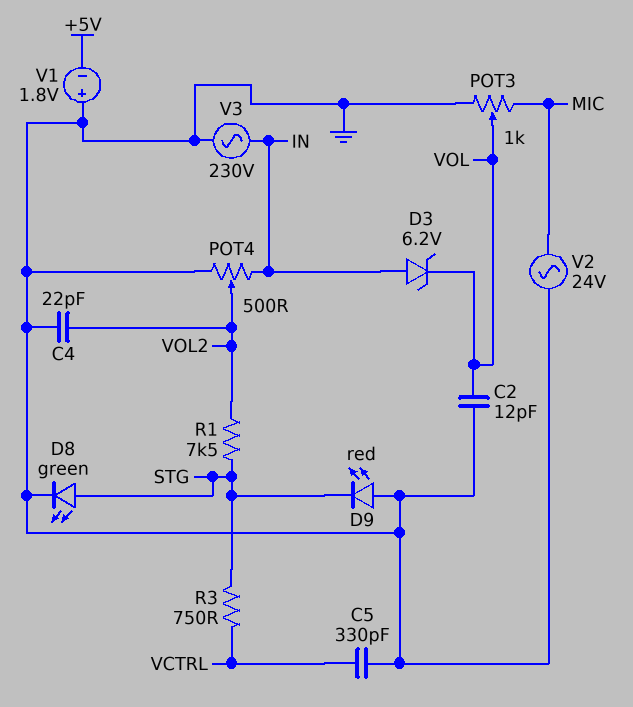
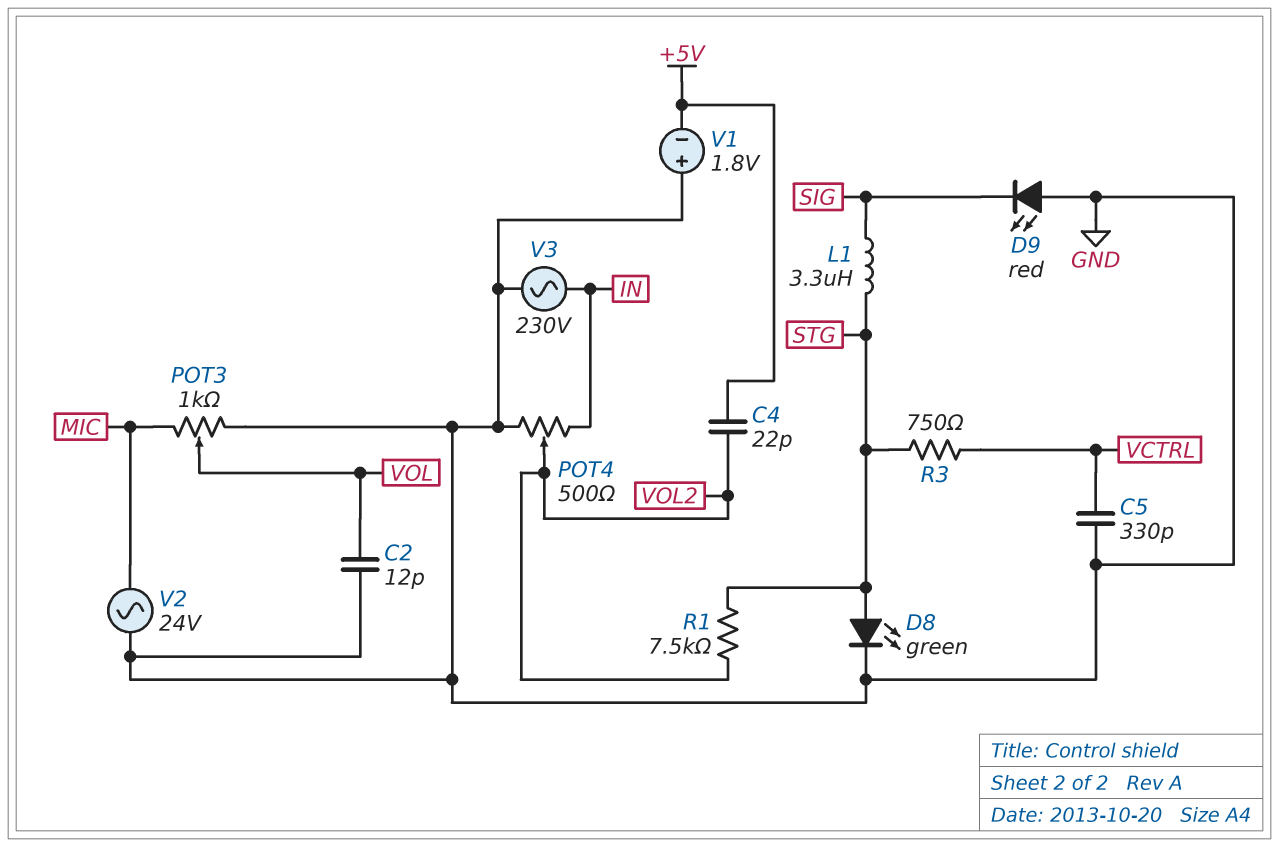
C4: 22pF (GND, VOL2) -> 22pF (+5V, VOL2)
D3: zener 6.2V (A IN, K VOL) -> none
D9: LED red (A GND, K STG) -> LED red (A GND, K SIG)
L1: none -> 3.3uH (SIG, STG)

